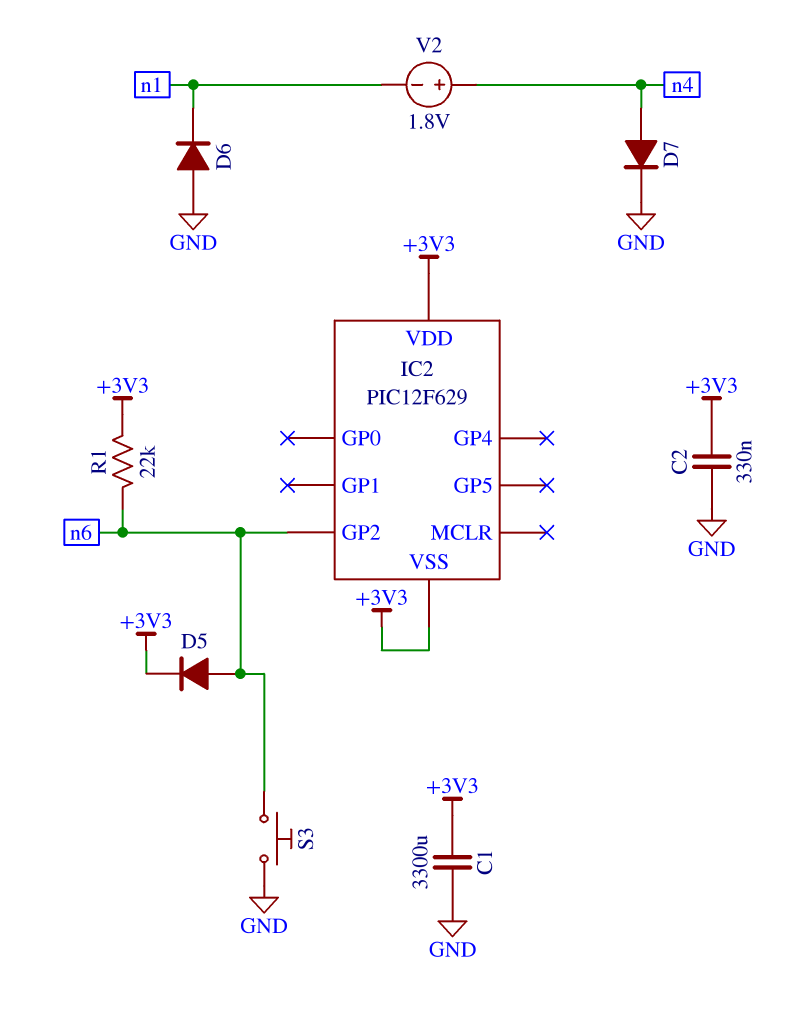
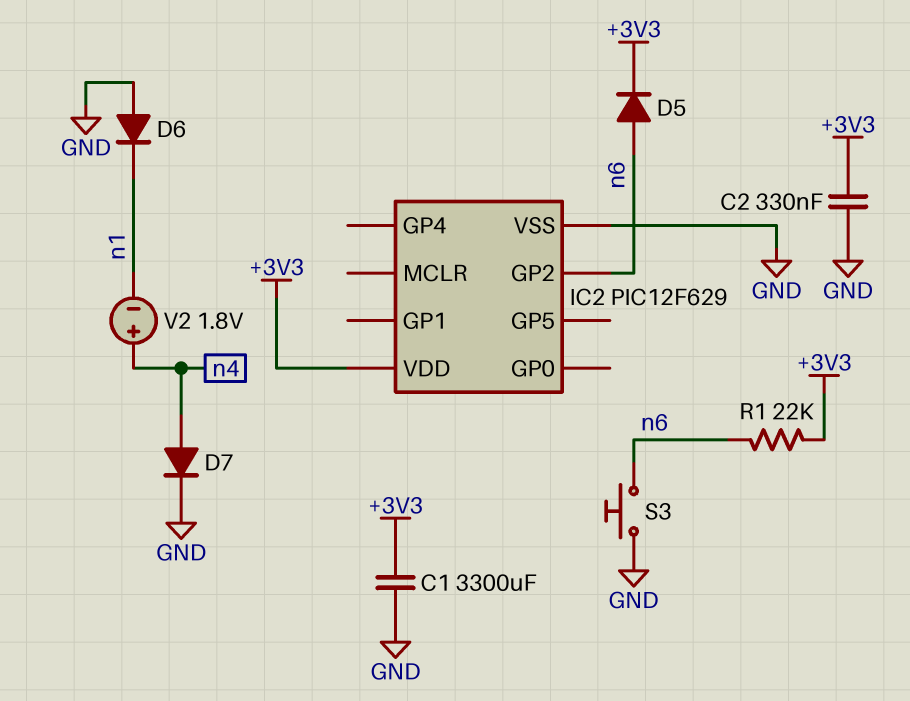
IC2 pin VSS: +3V3 -> GND

